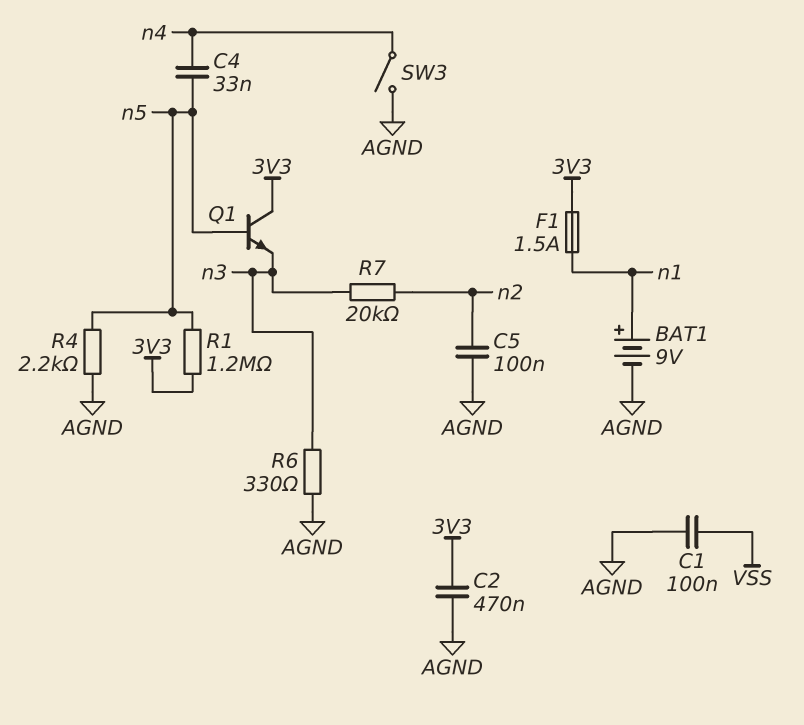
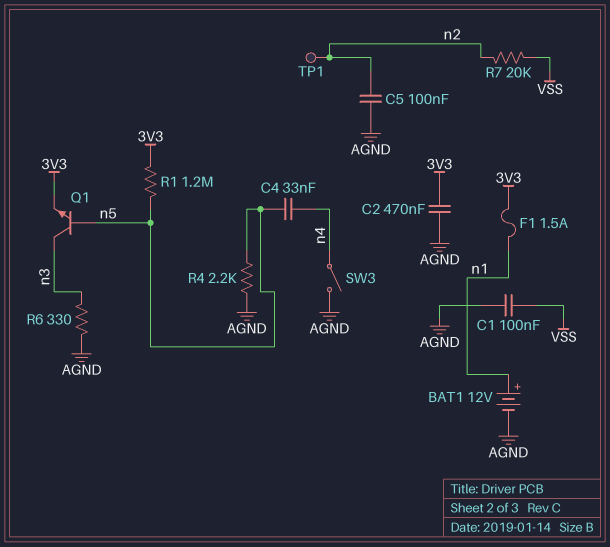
BAT1: 9V (plus n1, minus AGND) -> 12V (plus n1, minus AGND)
Q1: NPN (B n5, C 3V3, E n3) -> NPN (B n5, C n3, E 3V3)
R7: 20k (n2, n3) -> 20k (VSS, n2)
TP1: none -> test point (n2)

